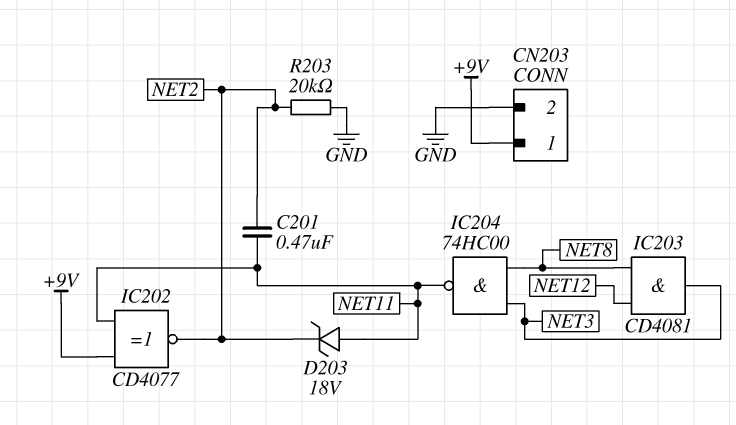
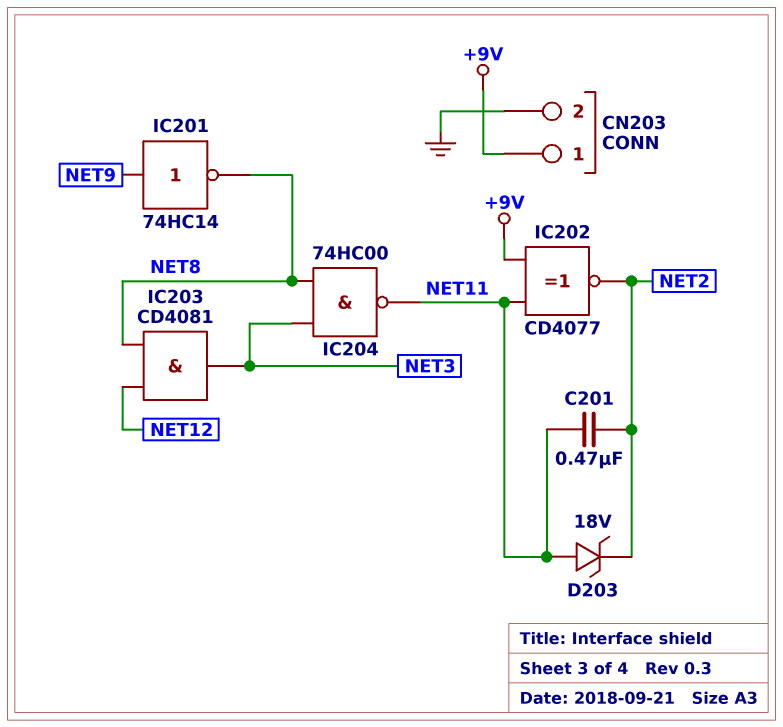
IC201: none -> NOT 74HC14 (in NET9, out NET8)
R203: 20k (GND, NET2) -> none

